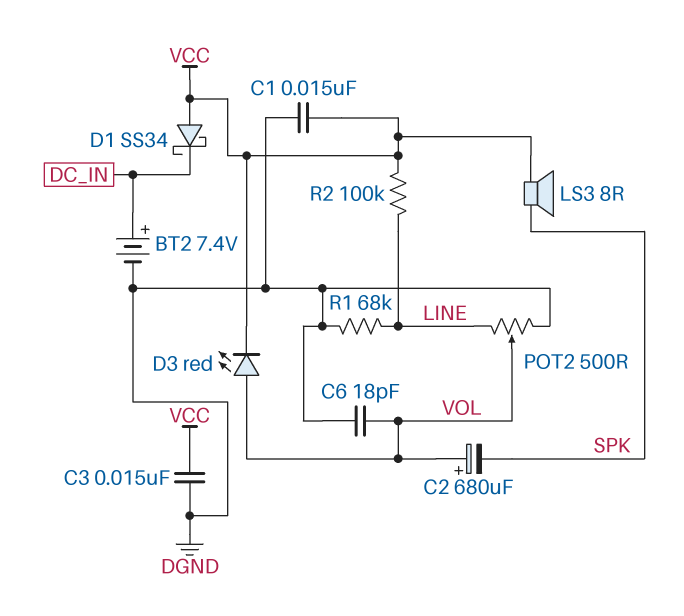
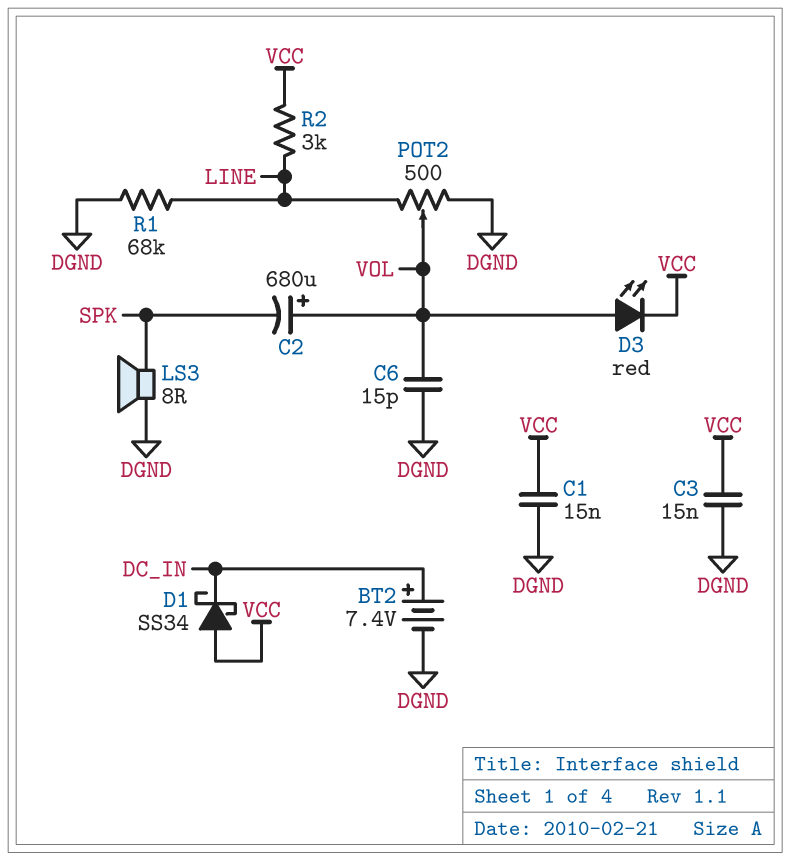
C6: 18pF (DGND, VOL) -> 15pF (DGND, VOL)
LS3: speaker 8R (SPK, VCC) -> speaker 8R (DGND, SPK)
R2: 100k (LINE, VCC) -> 3k (LINE, VCC)

